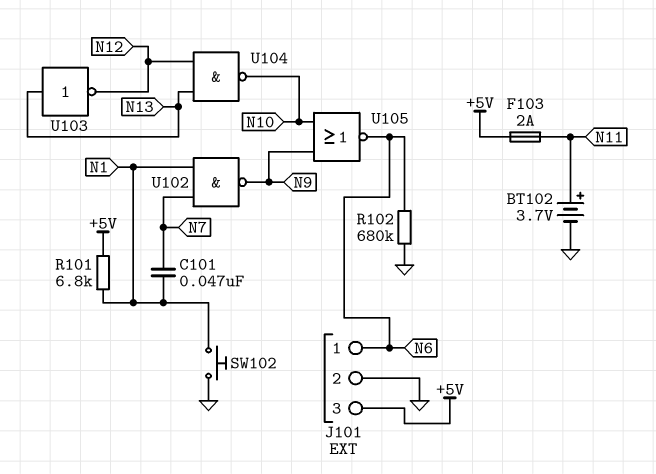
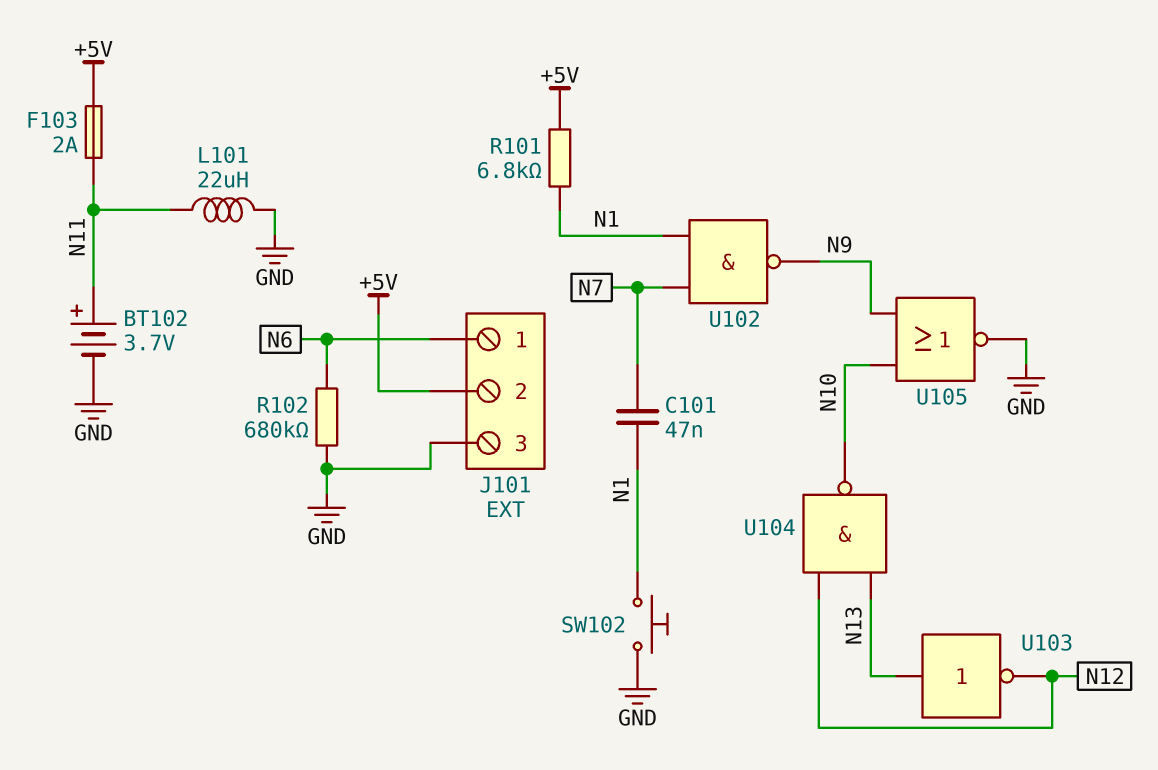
J101 pin 2: GND -> +5V
J101 pin 3: +5V -> GND
L101: none -> 22uH (GND, N11)
U105: NOR (in N9, in N10, out N6) -> NOR (in N9, in N10, out GND)

